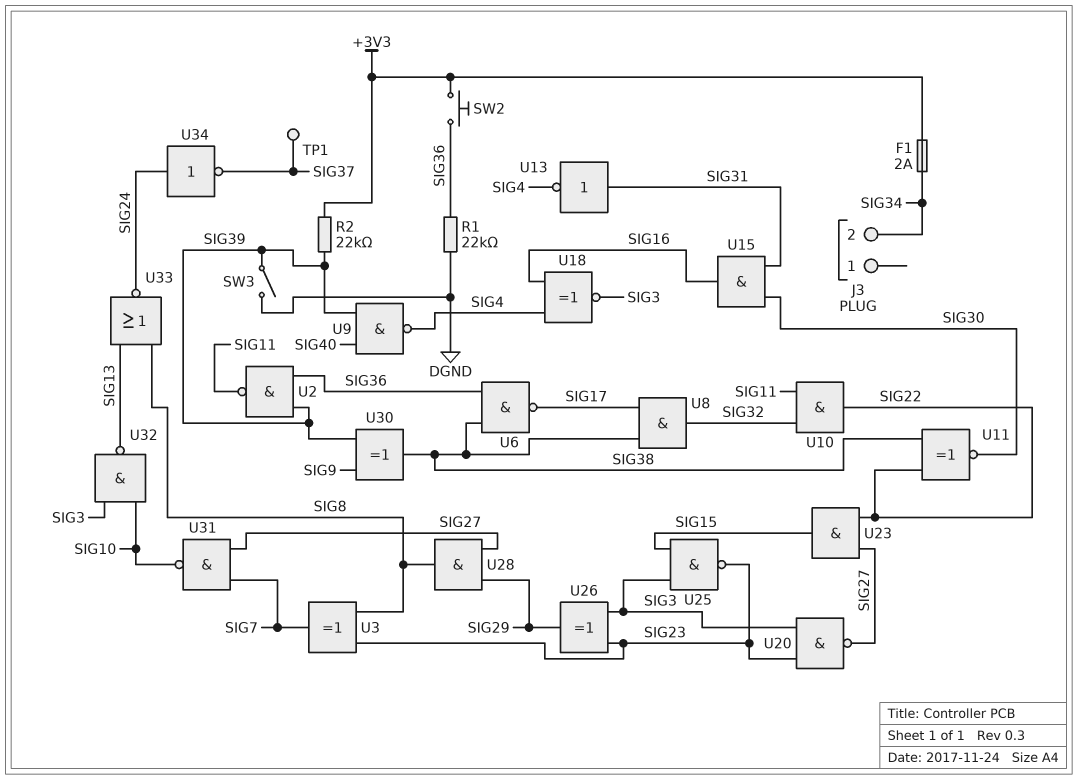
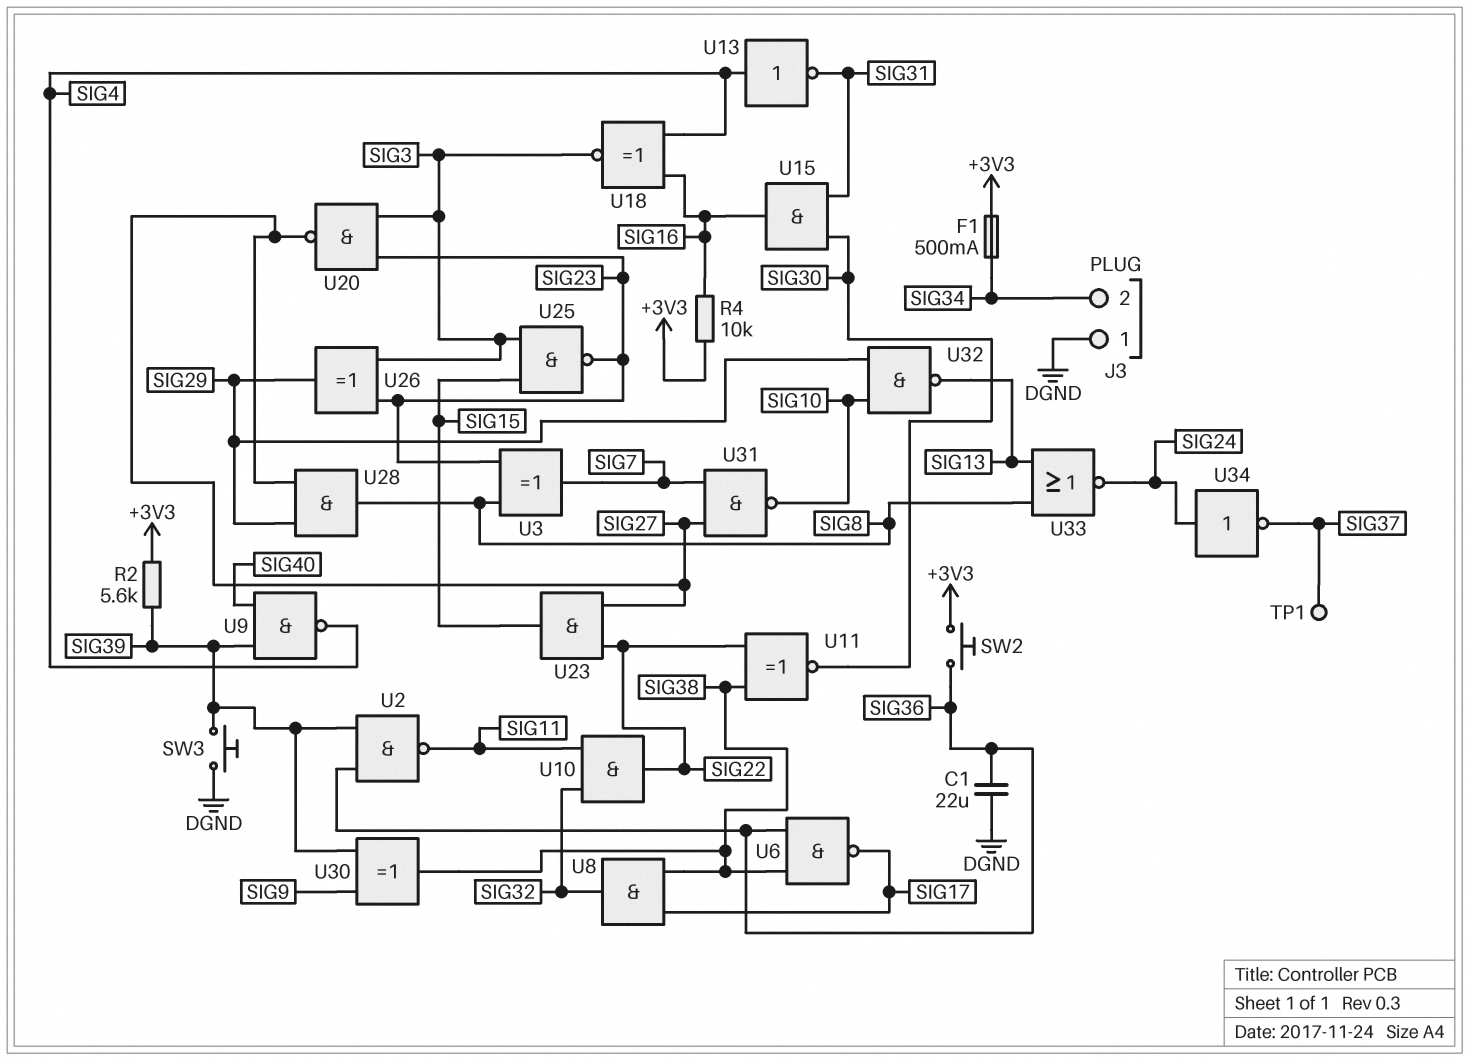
C1: none -> 22uF (DGND, SIG36)
F1: 2A (+3V3, SIG34) -> 500mA (+3V3, SIG34)
J3 pin 1: none -> DGND
R1: 22k (DGND, SIG36) -> none
R2: 22k (+3V3, SIG39) -> 5.6k (+3V3, SIG39)
R4: none -> 10k (+3V3, SIG16)
SW3: switch (DGND, SIG39) -> button (DGND, SIG39)
U13: NOT (in SIG31, out SIG4) -> NOT (in SIG4, out SIG31)
U32: NAND (in SIG3, in SIG10, out SIG13) -> NAND (in SIG10, in SIG29, out SIG13)

